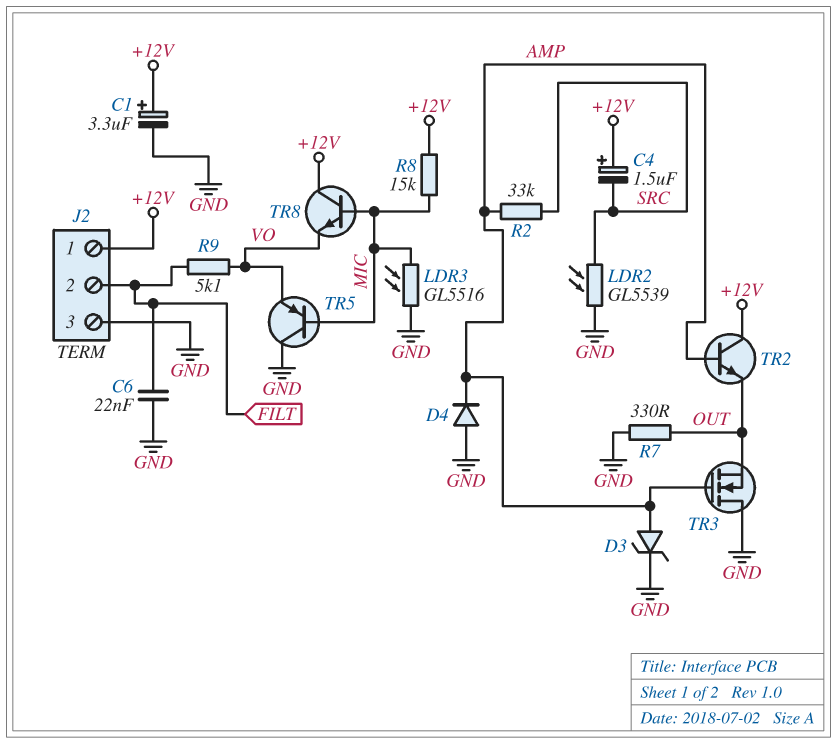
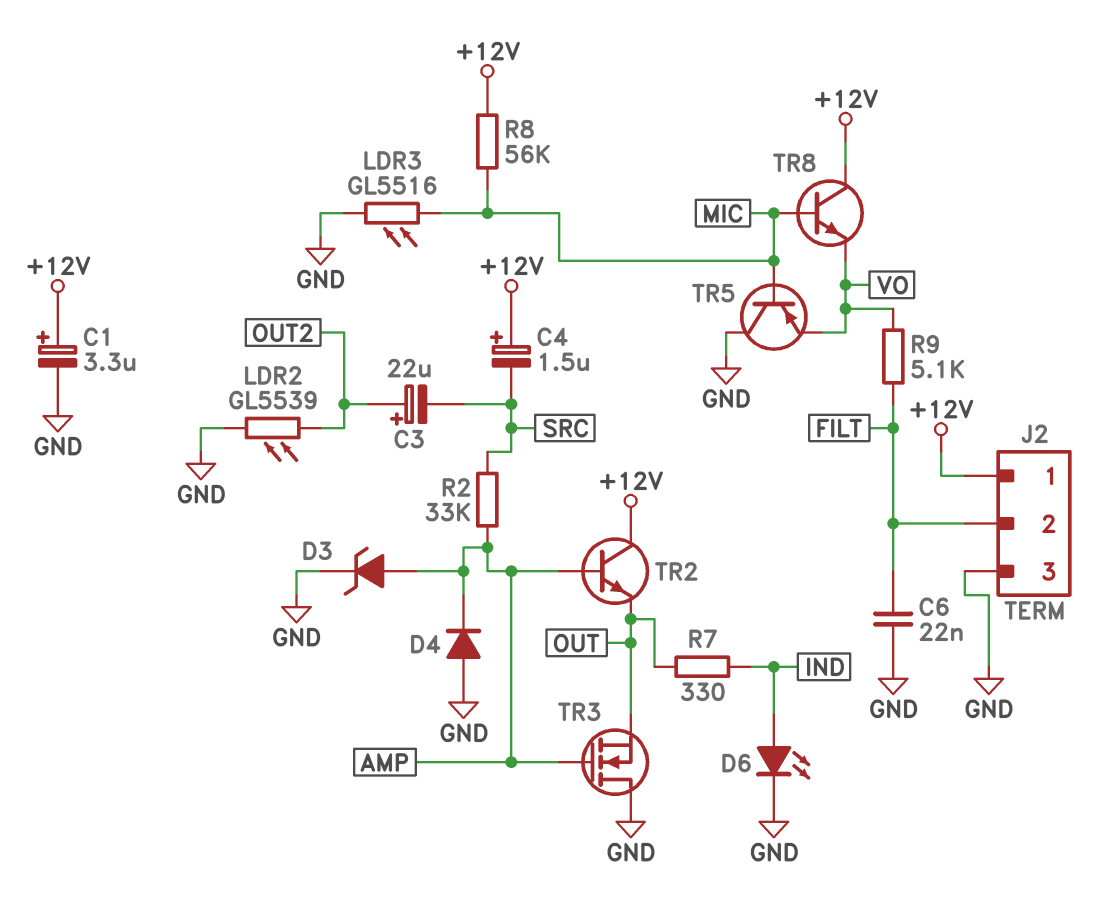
C3: none -> 22uF (plus OUT2, minus SRC)
D6: none -> LED (A IND, K GND)
LDR2: GL5539 (GND, SRC) -> GL5539 (GND, OUT2)
R7: 330 (GND, OUT) -> 330 (IND, OUT)
R8: 15k (+12V, MIC) -> 56k (+12V, MIC)

